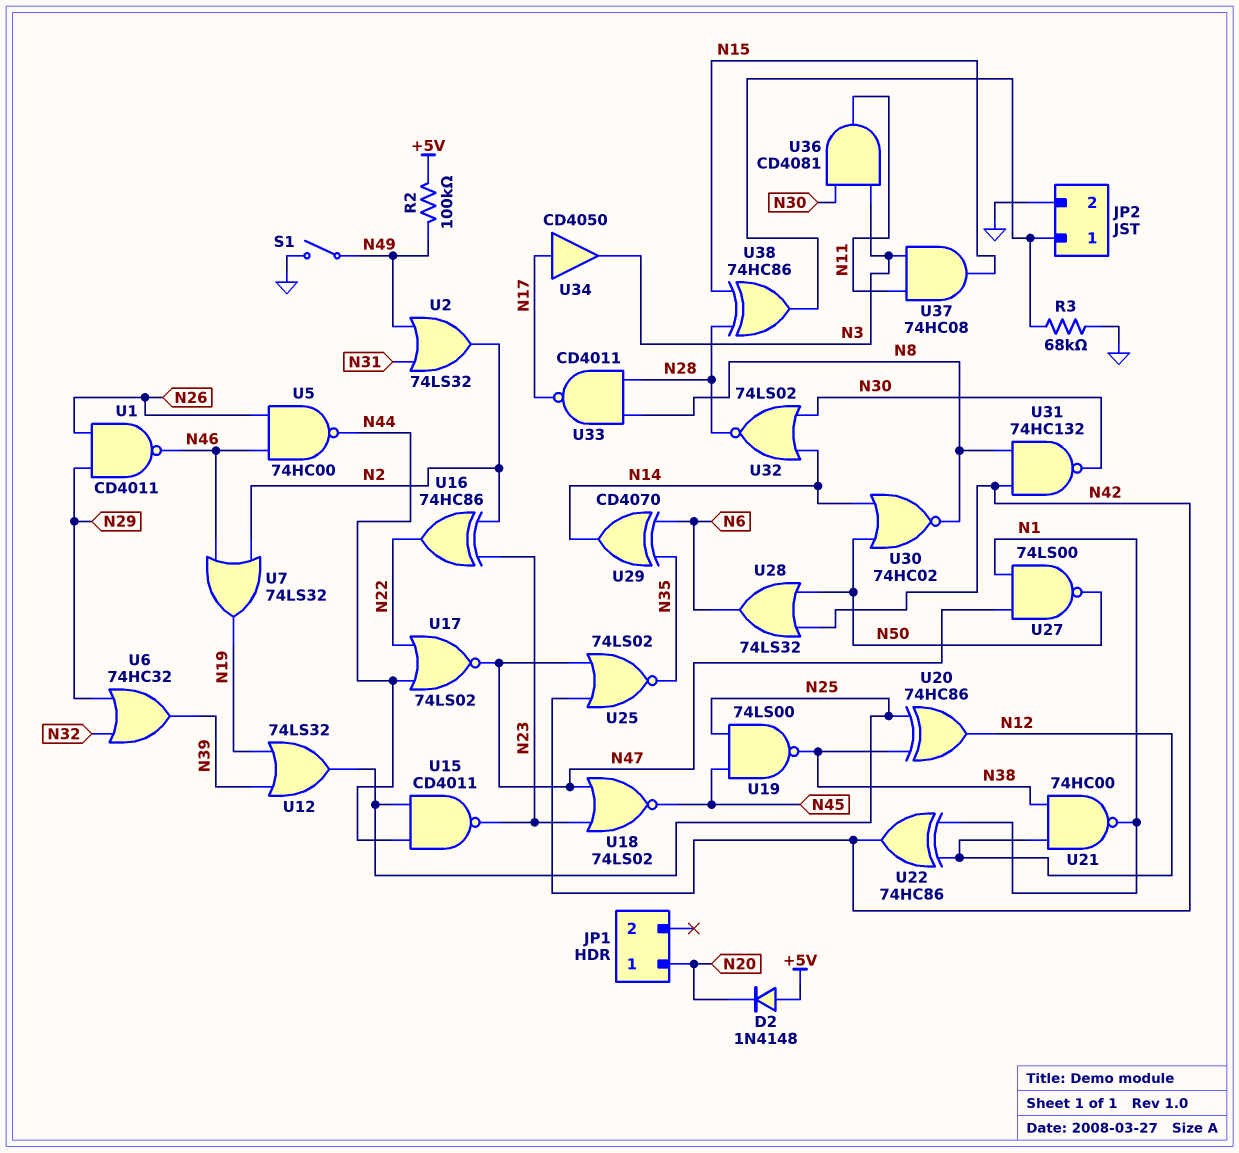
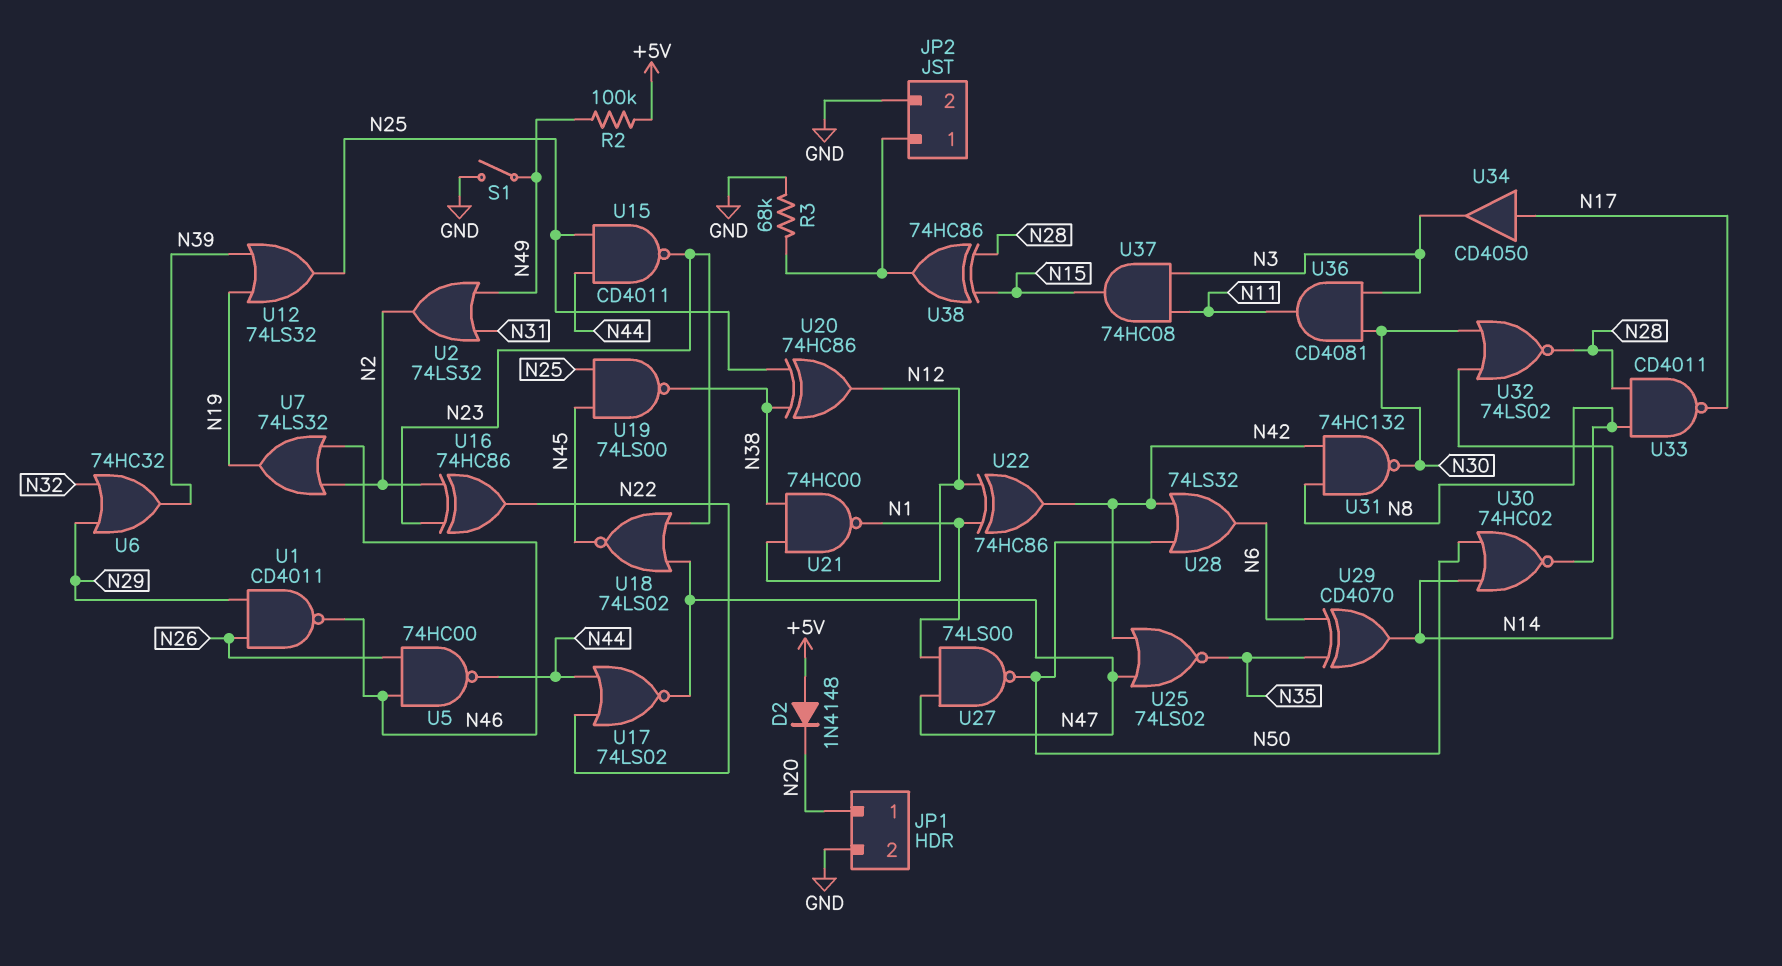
JP1 pin 2: none -> GND

